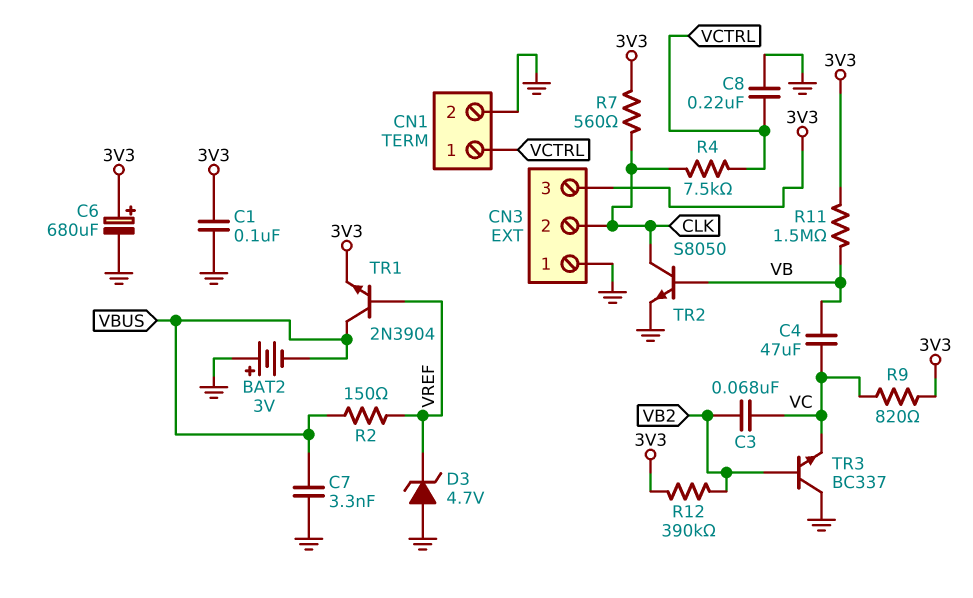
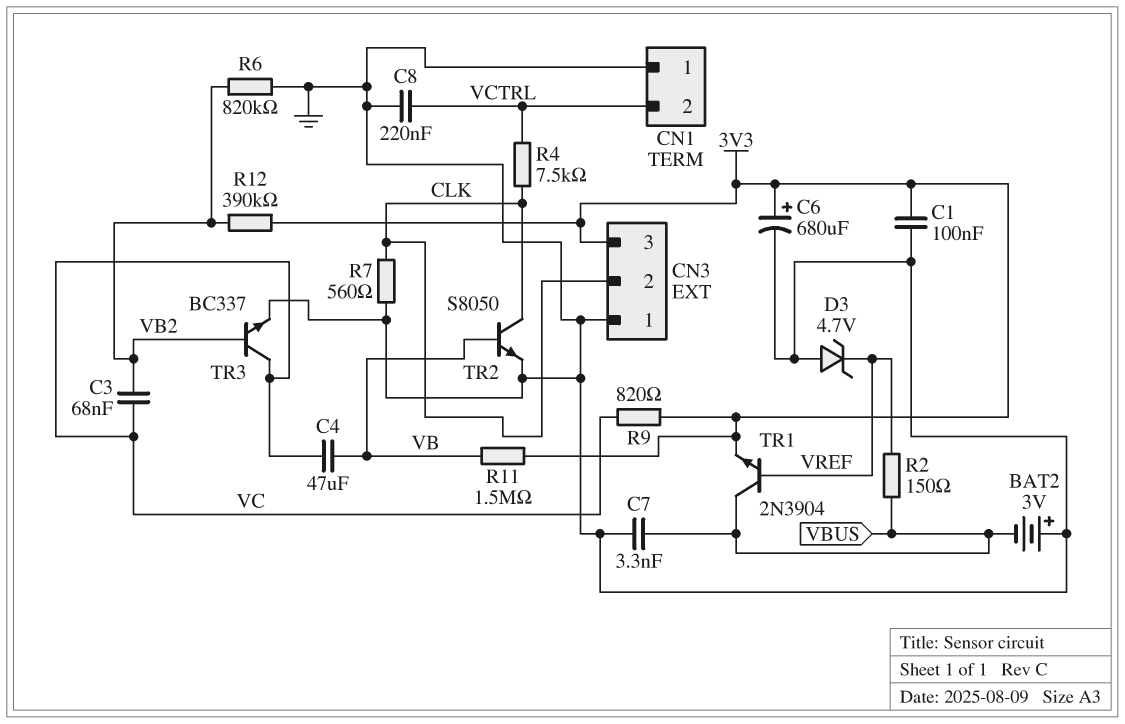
CN1 pin 1: VCTRL -> GND
CN1 pin 2: GND -> VCTRL
R6: none -> 820k (GND, VB2)
R7: 560 (3V3, CLK) -> 560 (CLK, GND)
TR3: NPN BC337 (B VB2, C GND, E VC) -> NPN BC337 (B VB2, C VC, E GND)

